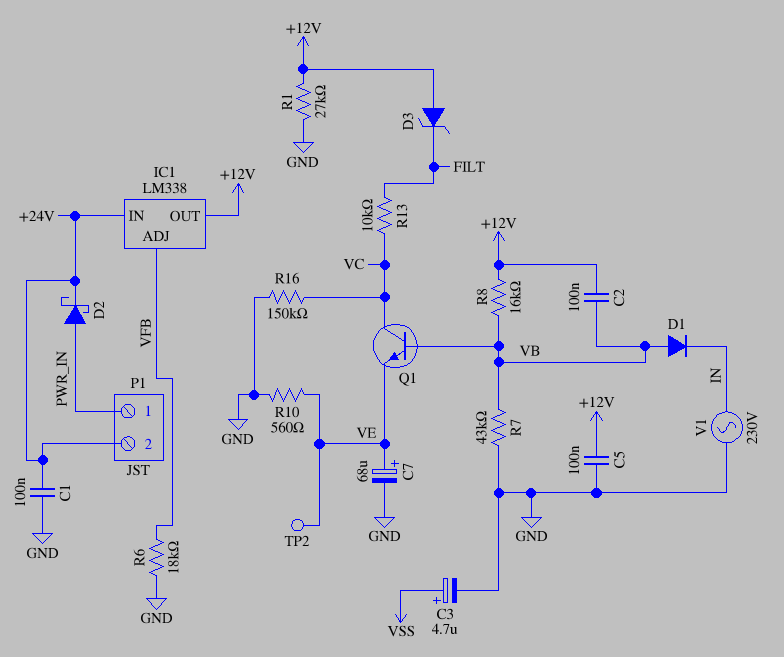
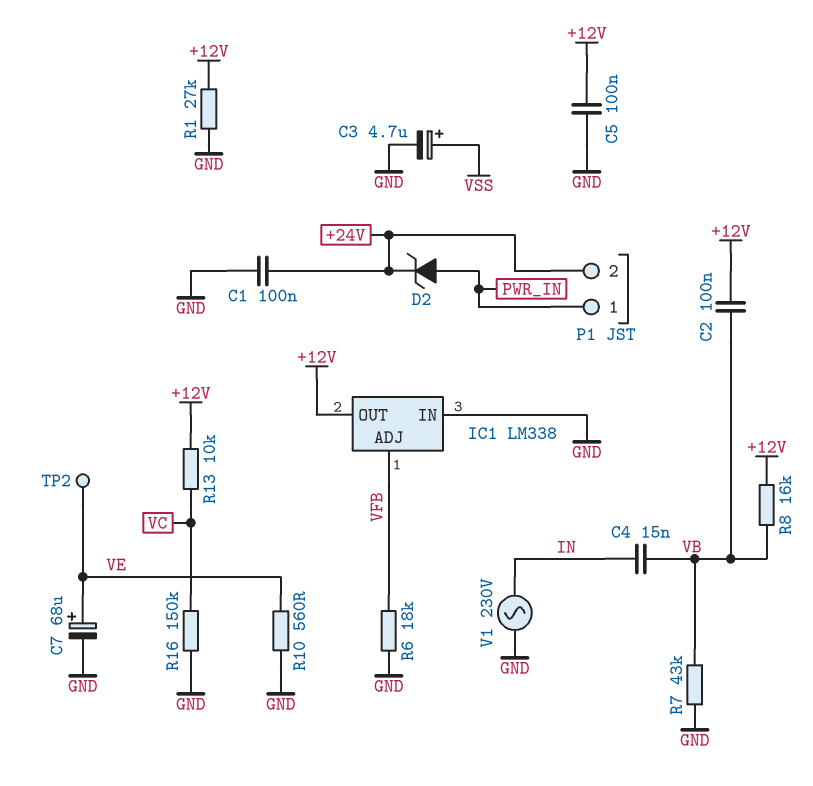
C4: none -> 15nF (IN, VB)
D1: diode (A VB, K IN) -> none
D2: schottky (A PWR_IN, K +24V) -> zener (A PWR_IN, K +24V)
D3: zener (A +12V, K FILT) -> none
IC1 pin IN: +24V -> GND
Q1: NPN (B VB, C VC, E VE) -> none
R13: 10k (FILT, VC) -> 10k (+12V, VC)

